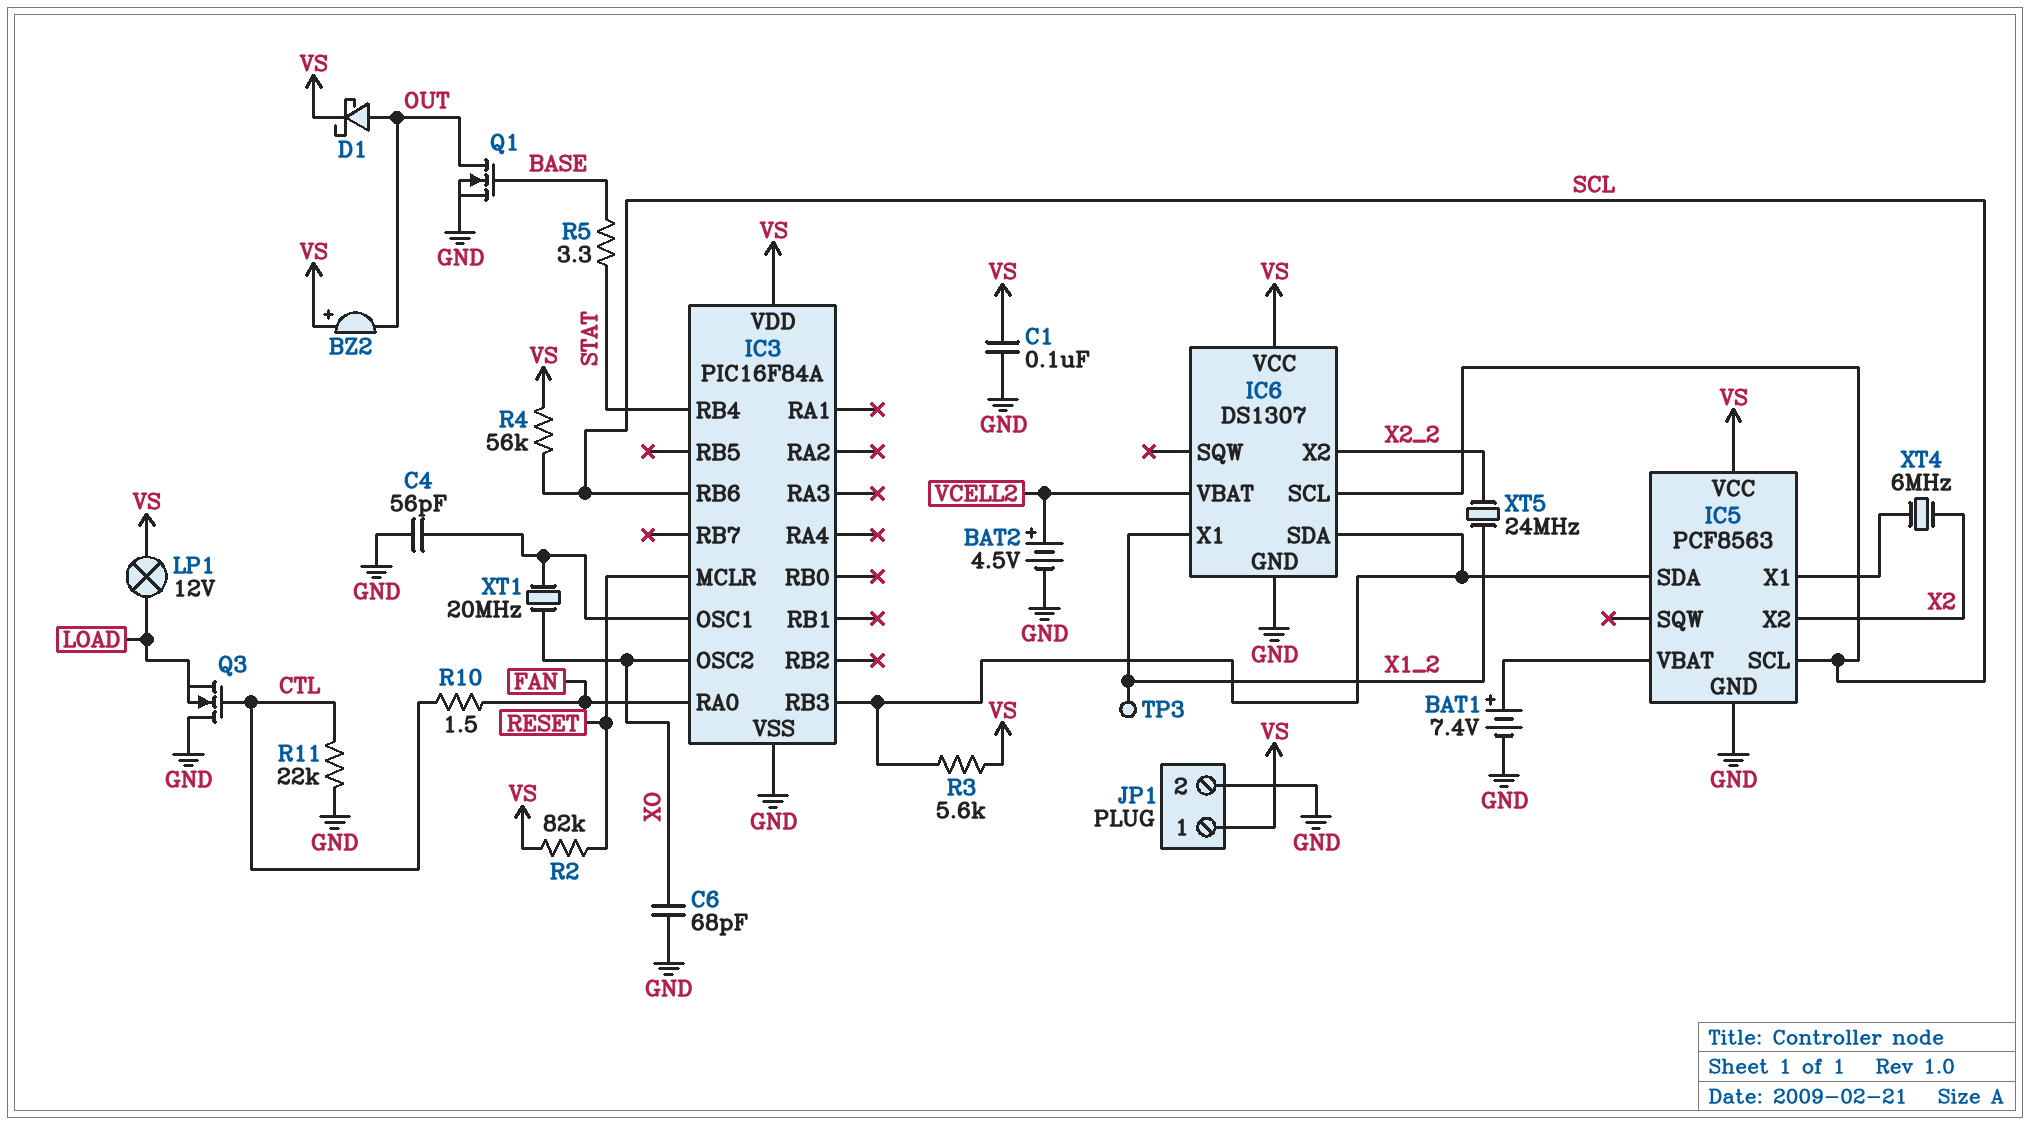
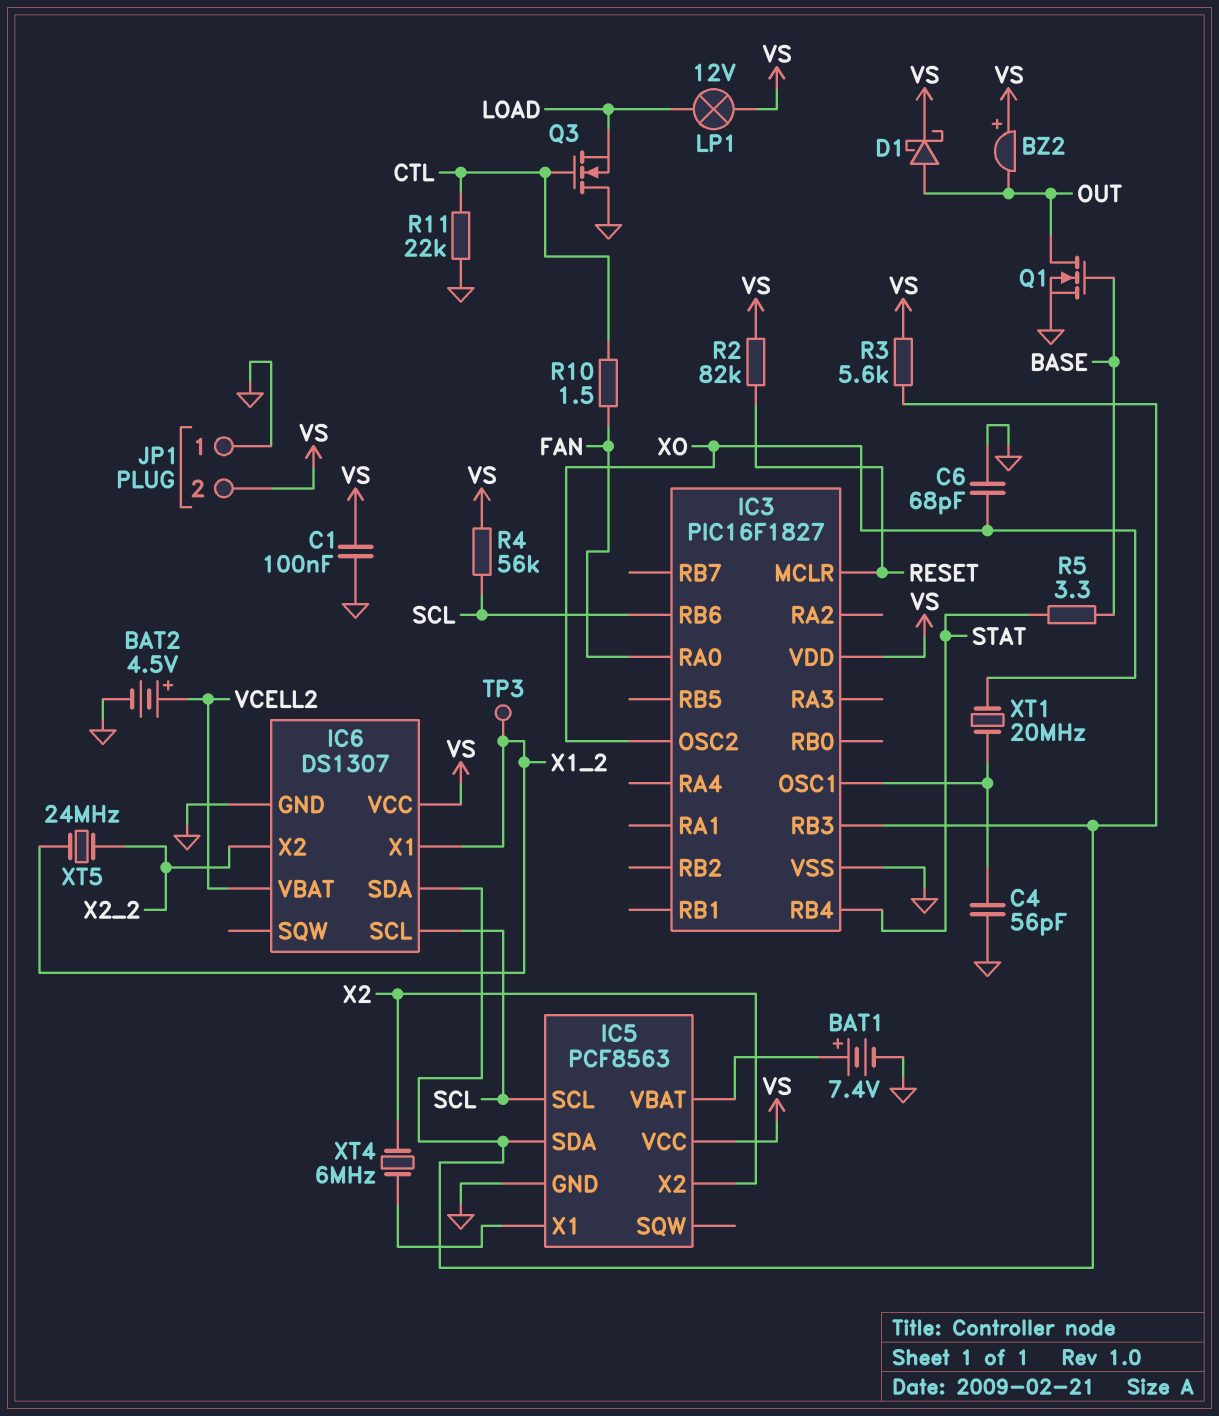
IC3: PIC16F84A -> PIC16F1827
JP1 pin 1: VS -> GND
JP1 pin 2: GND -> VS

